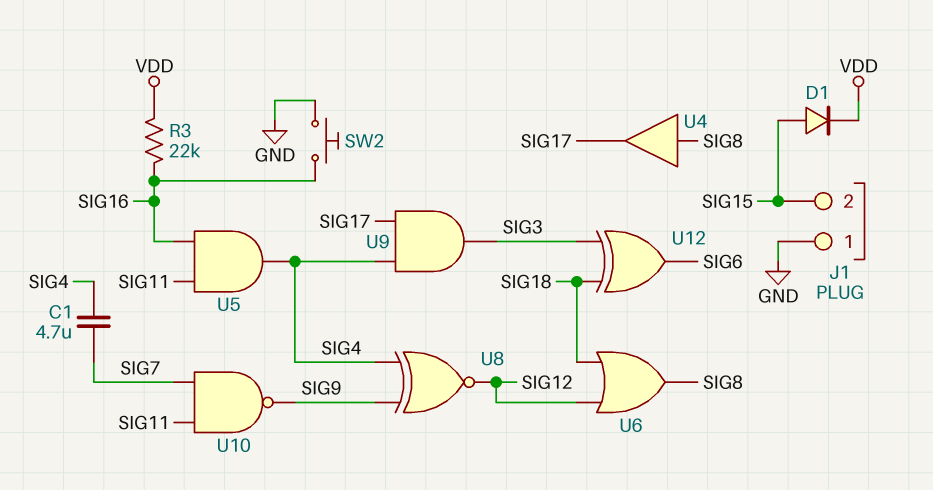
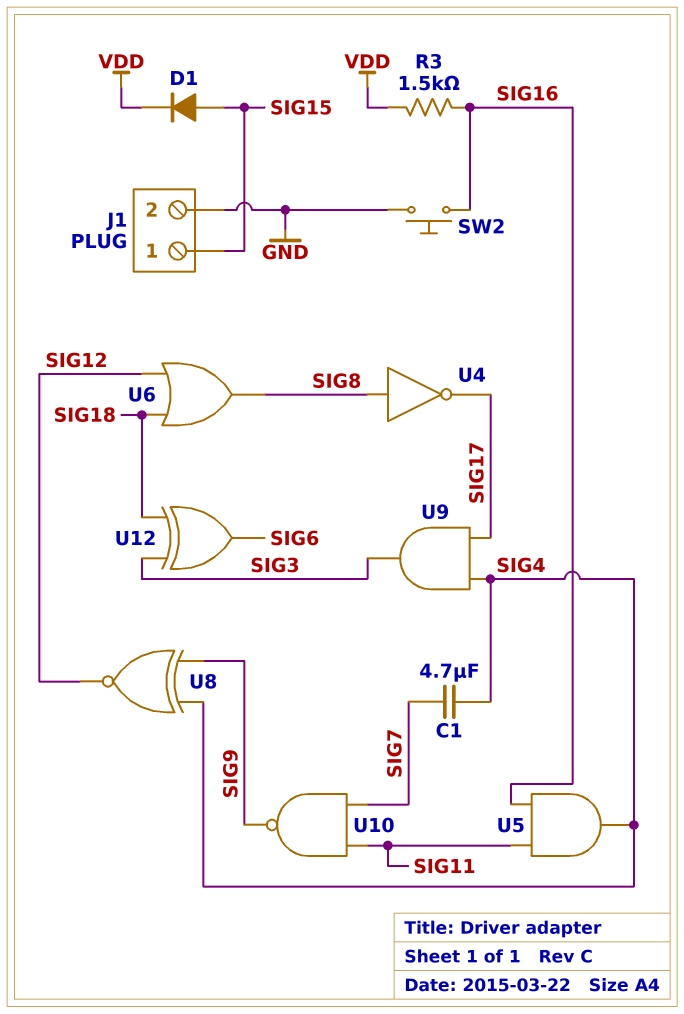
J1 pin 1: GND -> SIG15
J1 pin 2: SIG15 -> GND
R3: 22k (SIG16, VDD) -> 1.5k (SIG16, VDD)
U4: buffer (in SIG8, out SIG17) -> NOT (in SIG8, out SIG17)

